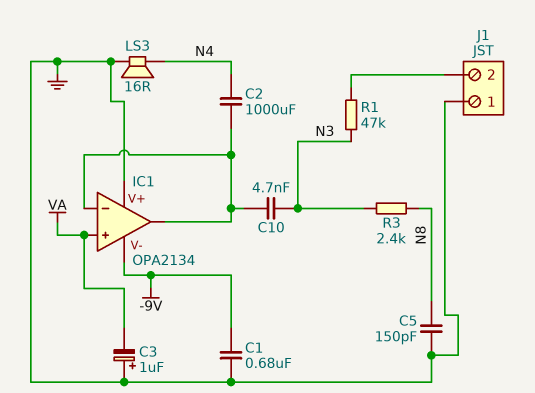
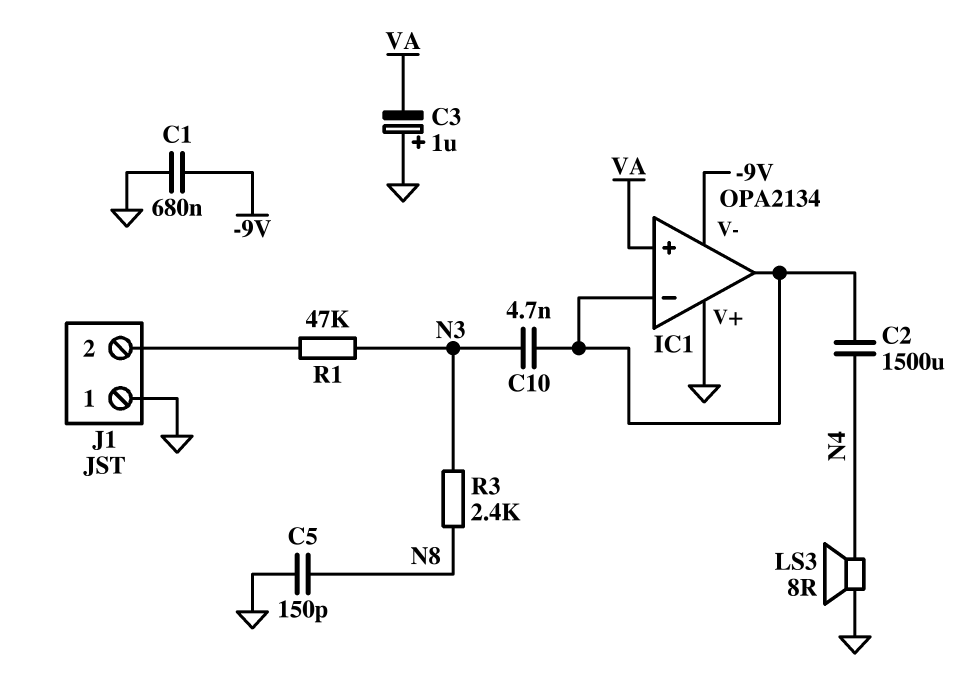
C2: 1000uF (IC1/in-, N4) -> 1500uF (IC1/in-, N4)
LS3: speaker 16R (GND, N4) -> speaker 8R (GND, N4)

